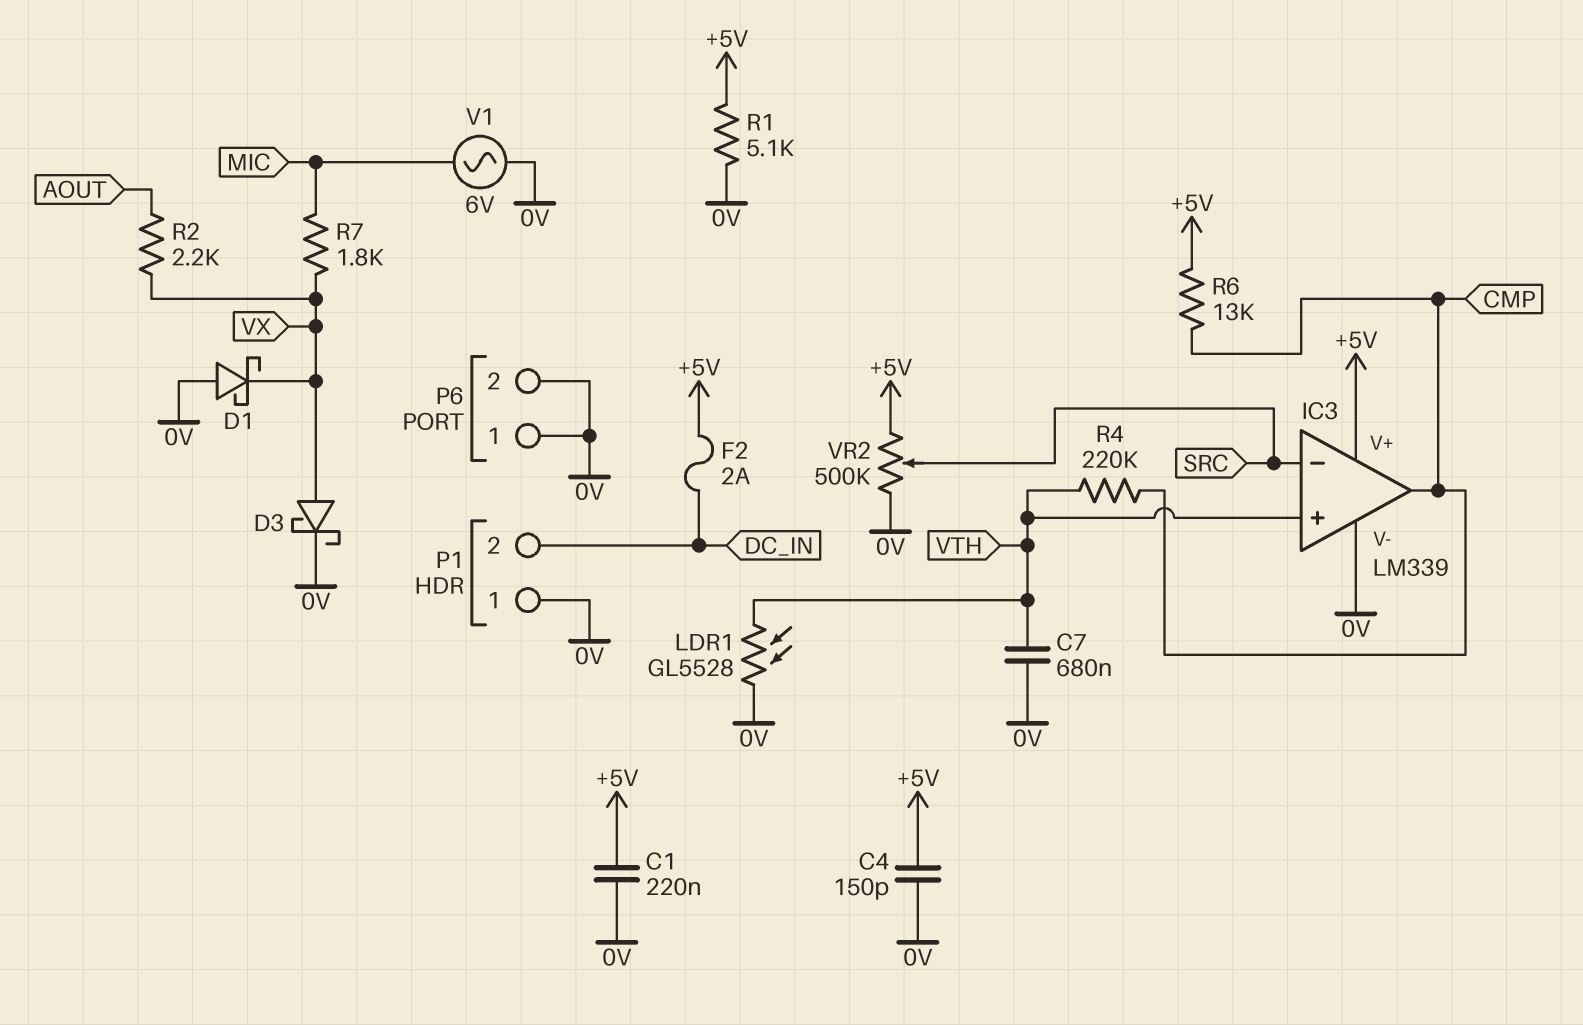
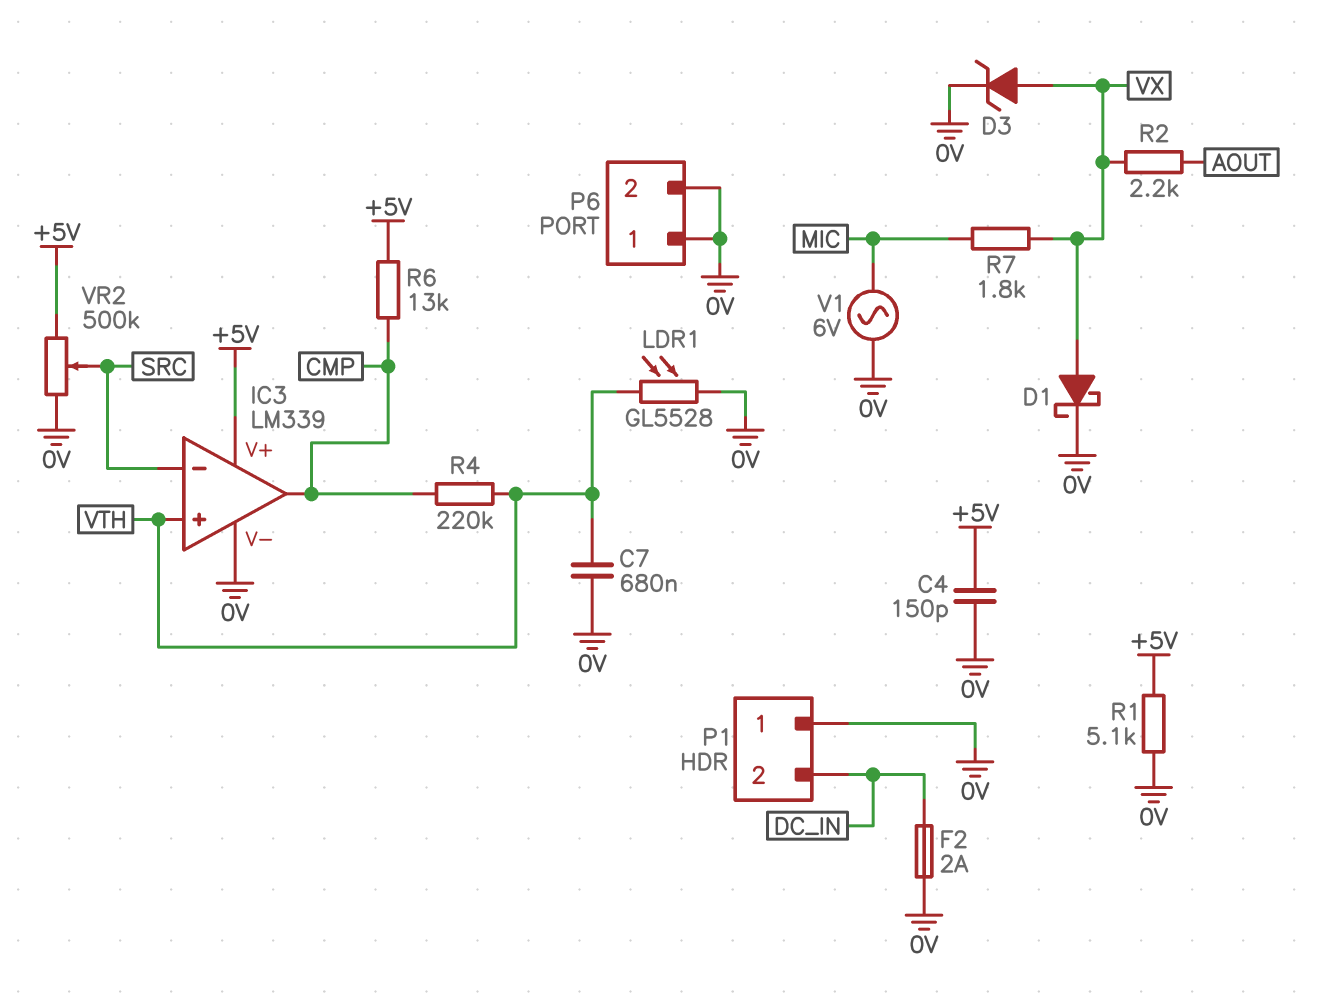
C1: 220nF (+5V, 0V) -> none
D1: schottky (A 0V, K VX) -> schottky (A VX, K 0V)
D3: schottky (A VX, K 0V) -> zener (A VX, K 0V)
F2: 2A (+5V, DC_IN) -> 2A (0V, DC_IN)

